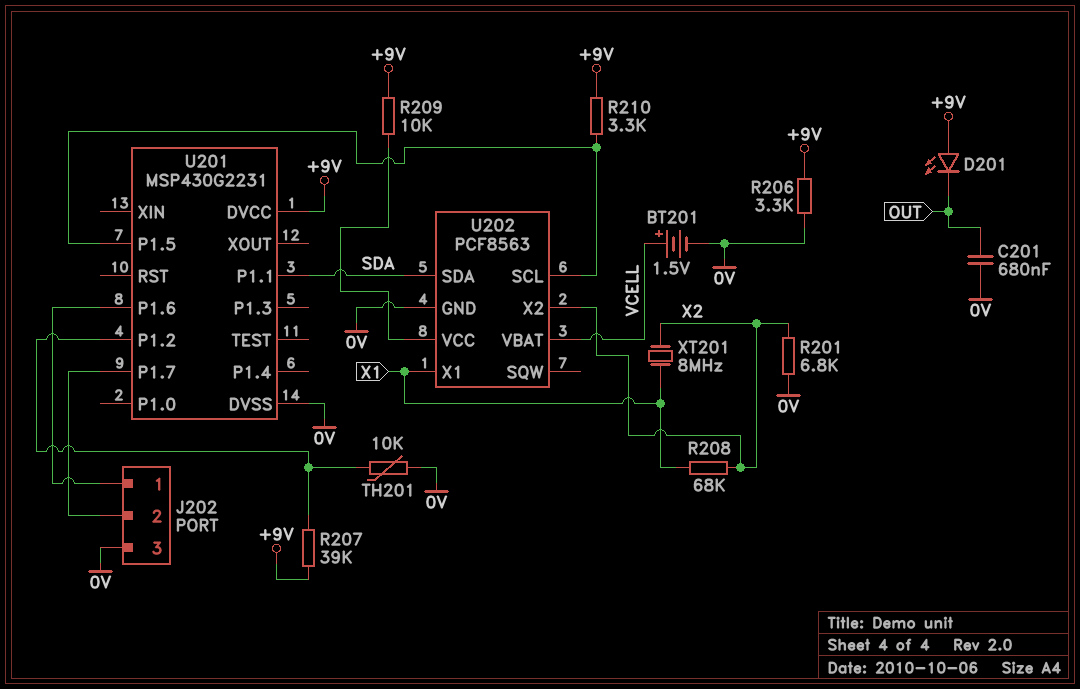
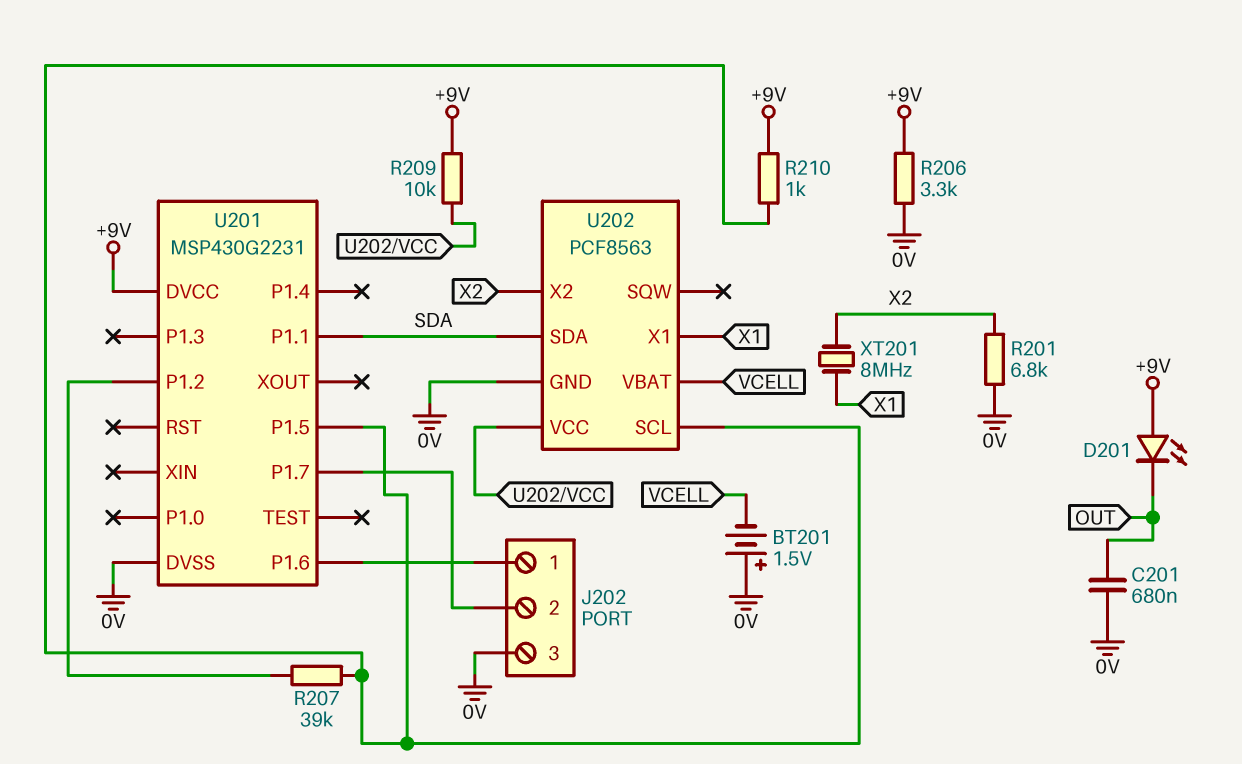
BT201: 1.5V (plus VCELL, minus 0V) -> 1.5V (plus 0V, minus VCELL)
R207: 39k (+9V, U201/P1.2) -> 39k (U201/P1.2, U201/P1.5)
R208: 68k (X1, X2) -> none
R210: 3.3k (+9V, U201/P1.5) -> 1k (+9V, U201/P1.5)
TH201: 10k (0V, U201/P1.2) -> none

